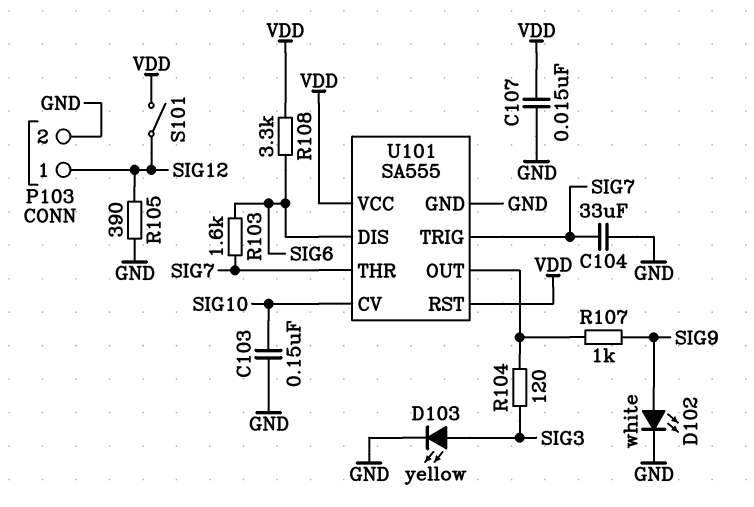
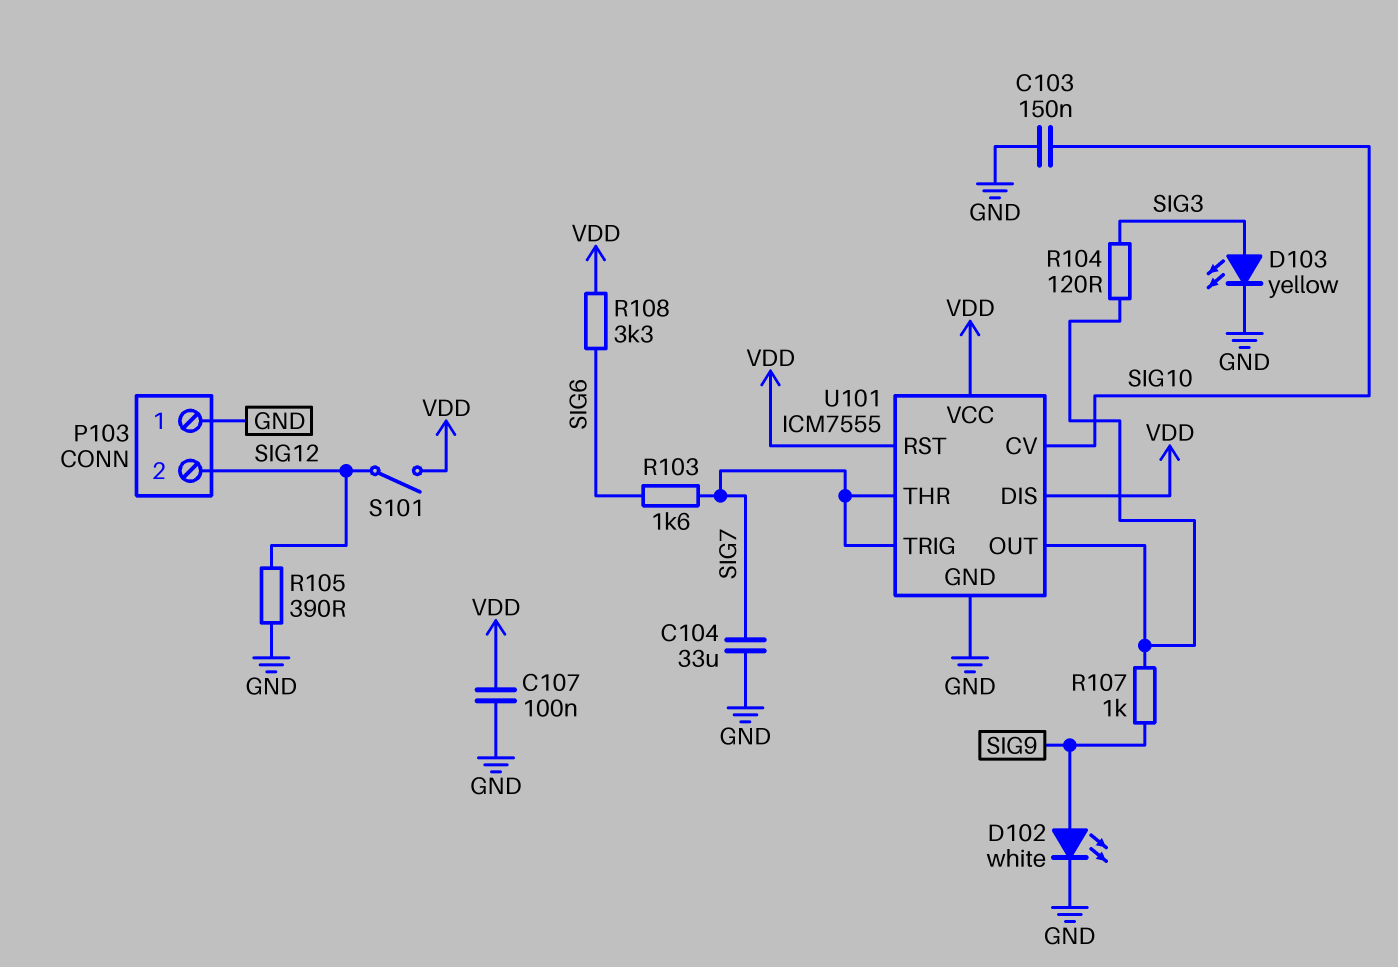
C107: 15nF (GND, VDD) -> 100nF (GND, VDD)
P103 pin 1: SIG12 -> GND
P103 pin 2: GND -> SIG12
U101: SA555 -> ICM7555
U101 pin DIS: SIG6 -> VDD

